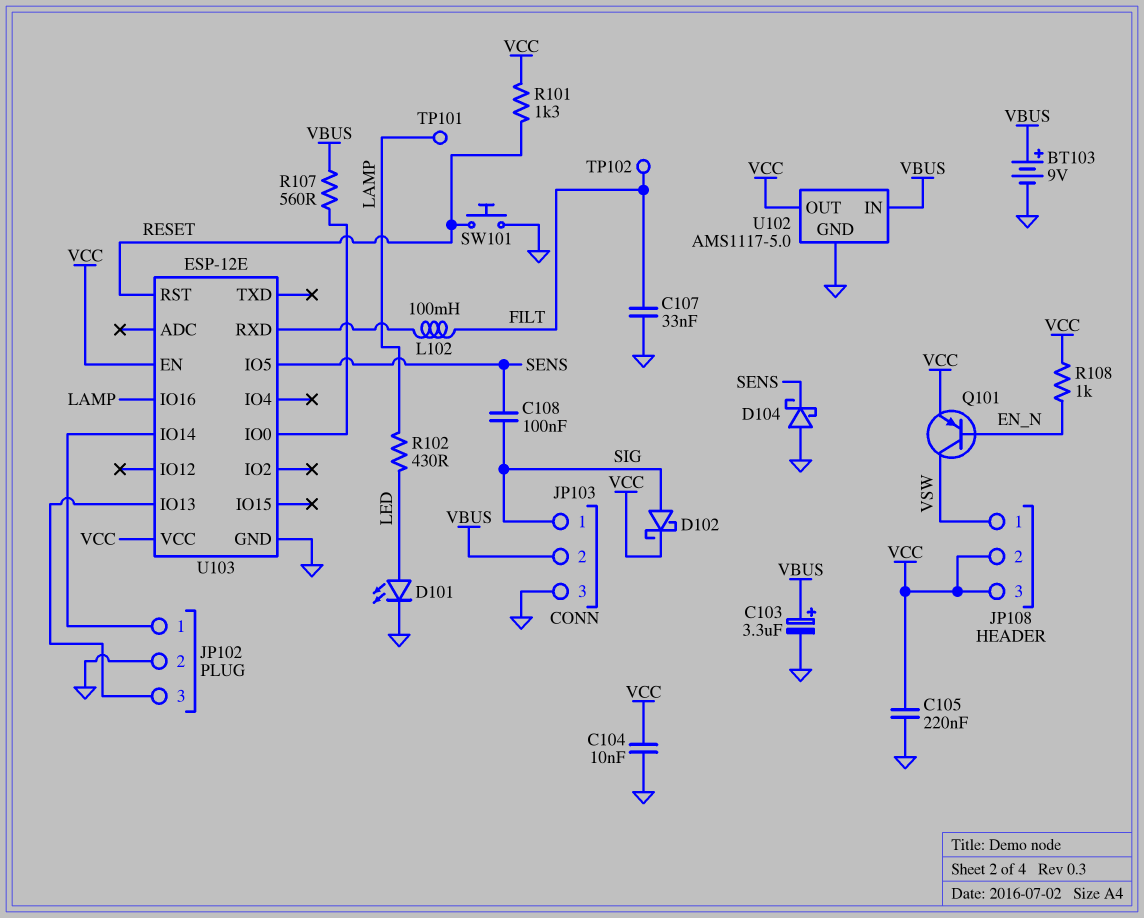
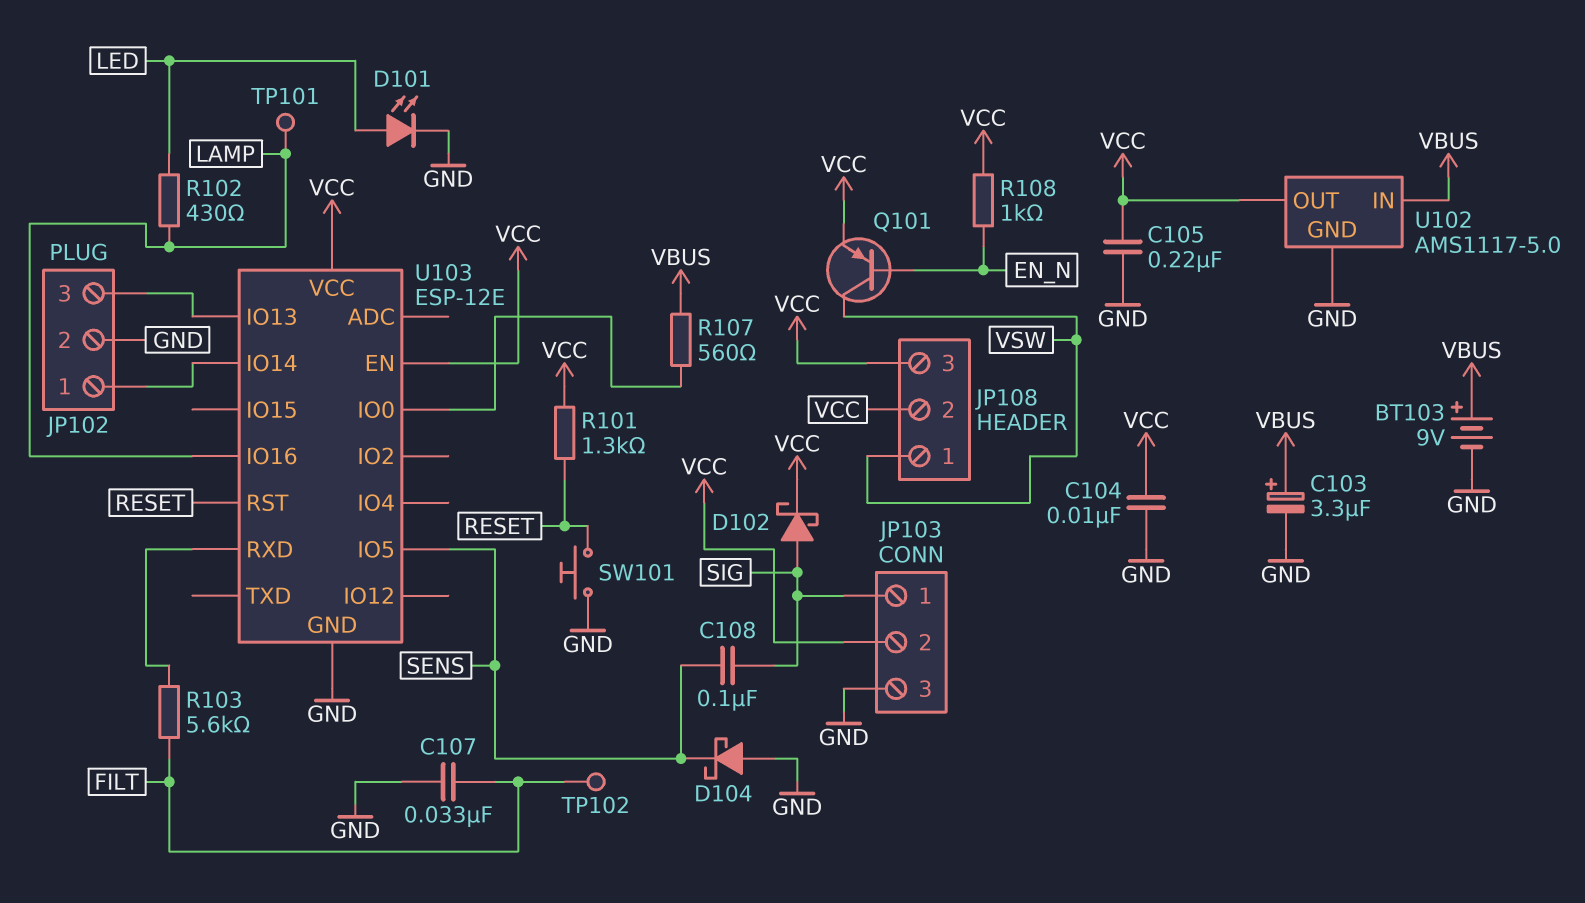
JP103 pin 2: VBUS -> VCC
L102: 100mH (FILT, U103/RXD) -> none
R103: none -> 5.6k (FILT, U103/RXD)

